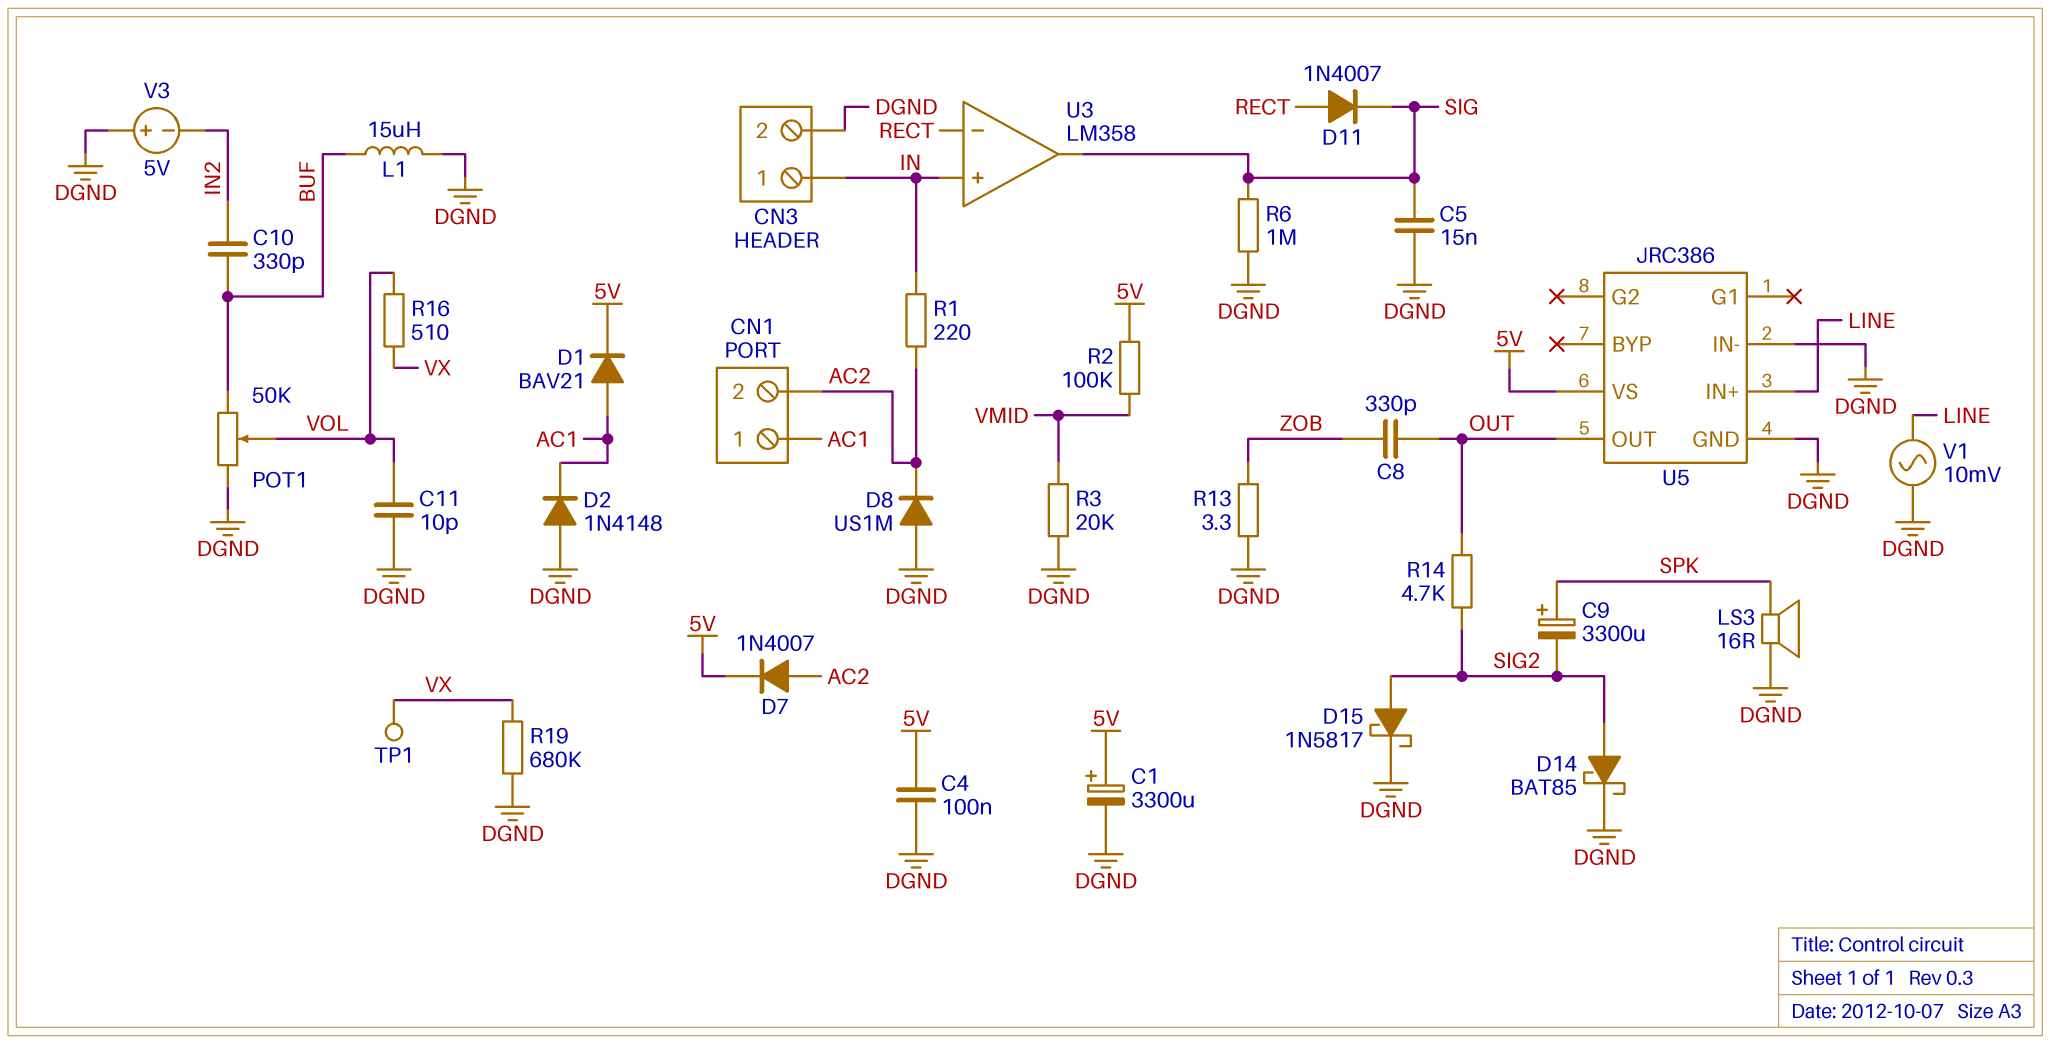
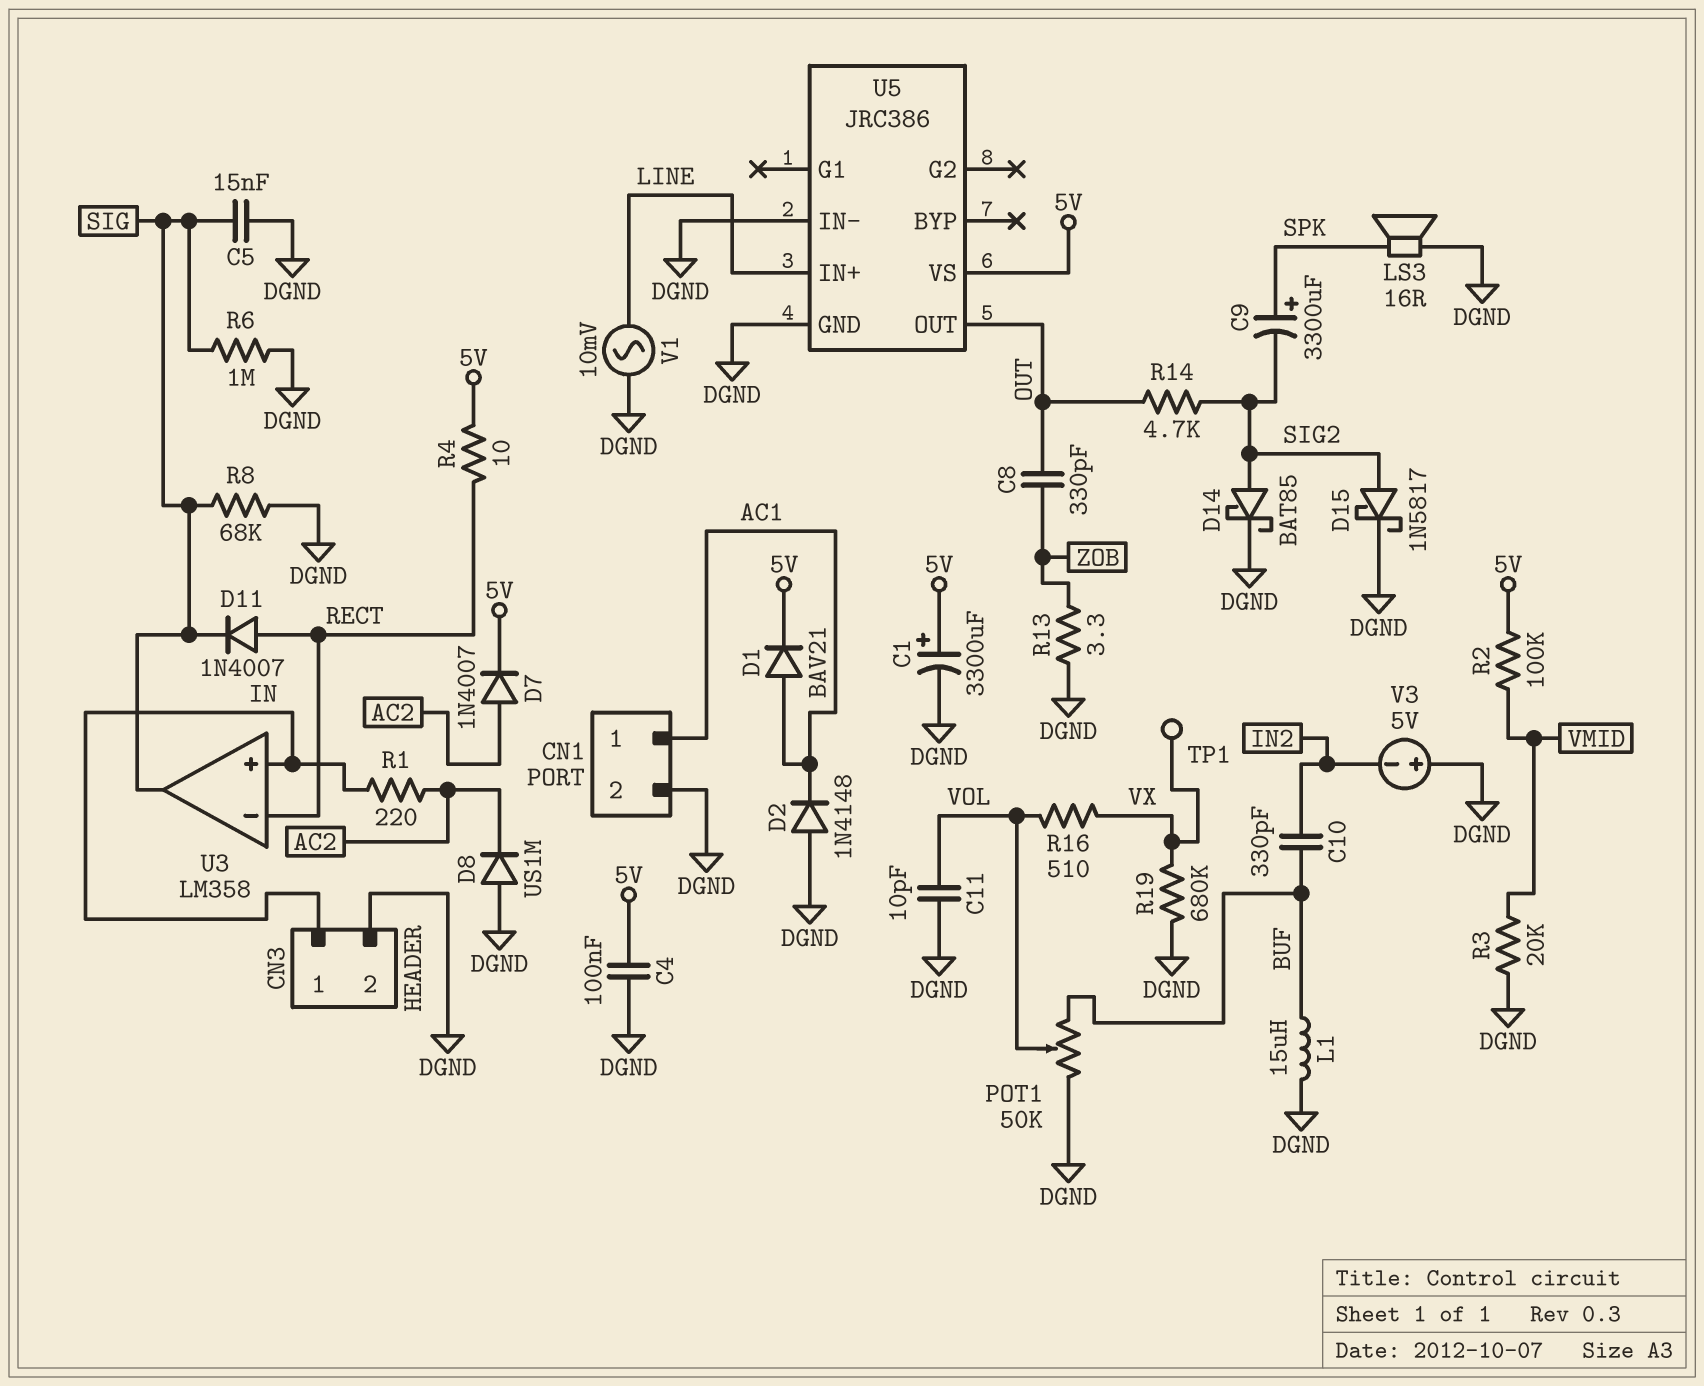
CN1 pin 2: AC2 -> DGND
R4: none -> 10 (5V, RECT)
R8: none -> 68k (DGND, SIG)

